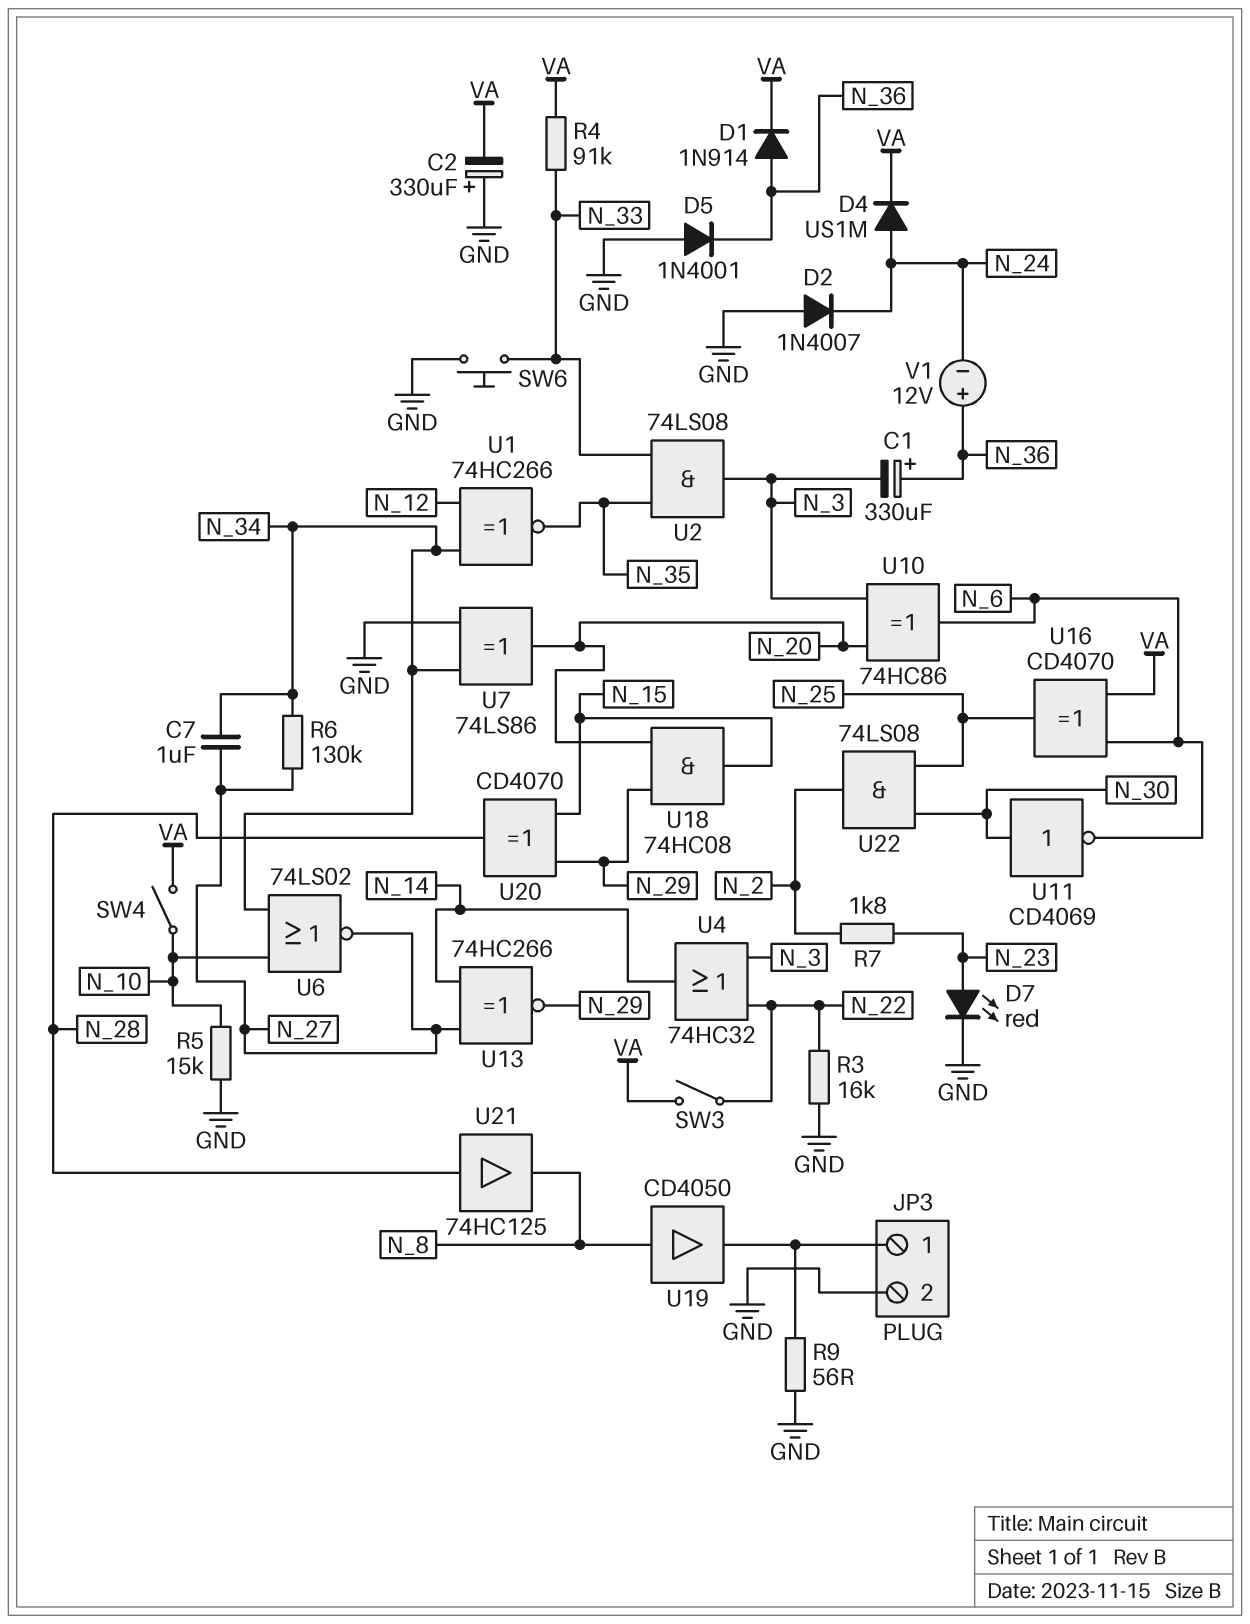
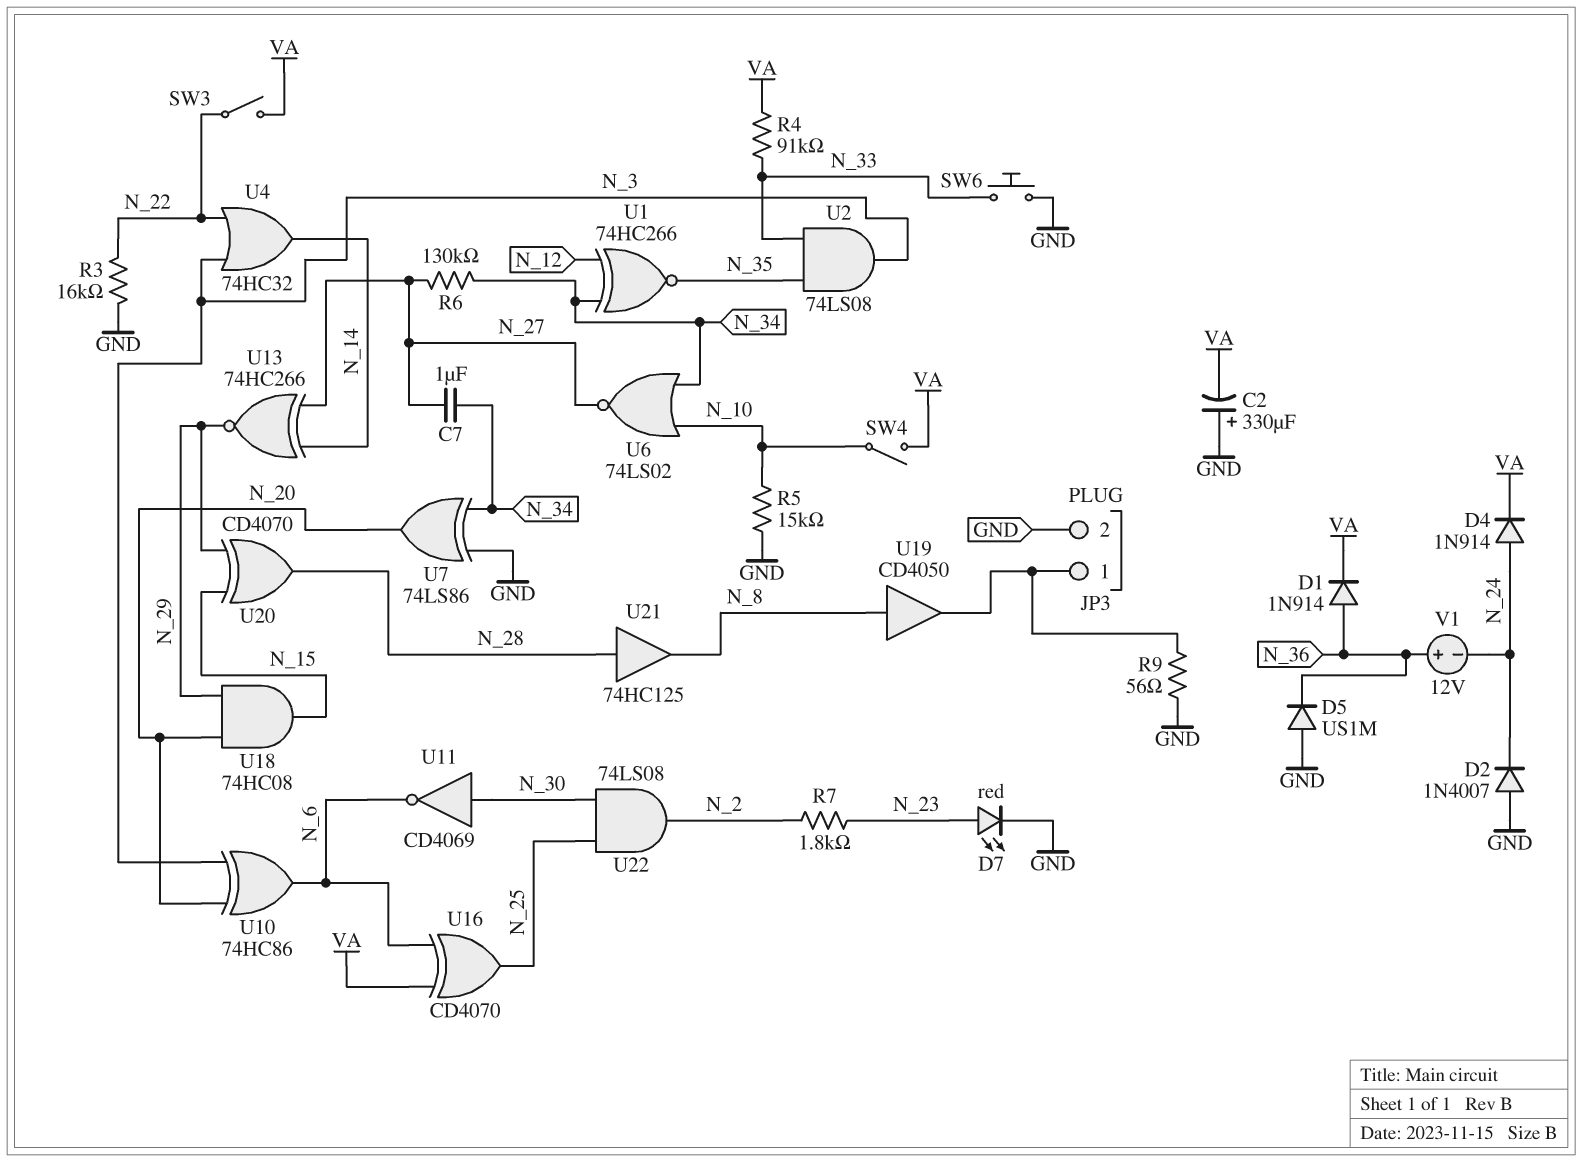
C1: 330uF (plus N_36, minus N_3) -> none
D4: diode US1M (A N_24, K VA) -> diode 1N914 (A N_24, K VA)
D5: diode 1N4001 (A GND, K N_36) -> diode US1M (A GND, K N_36)

